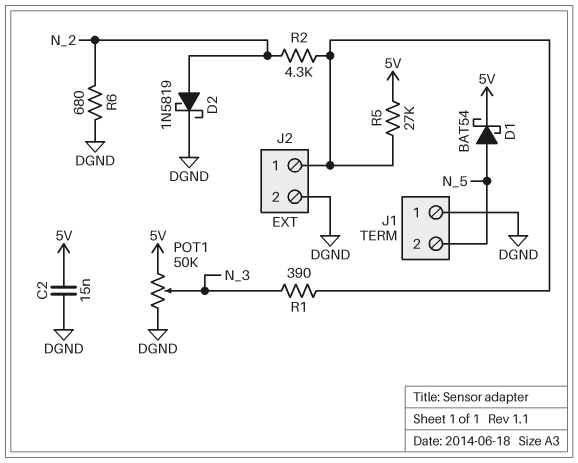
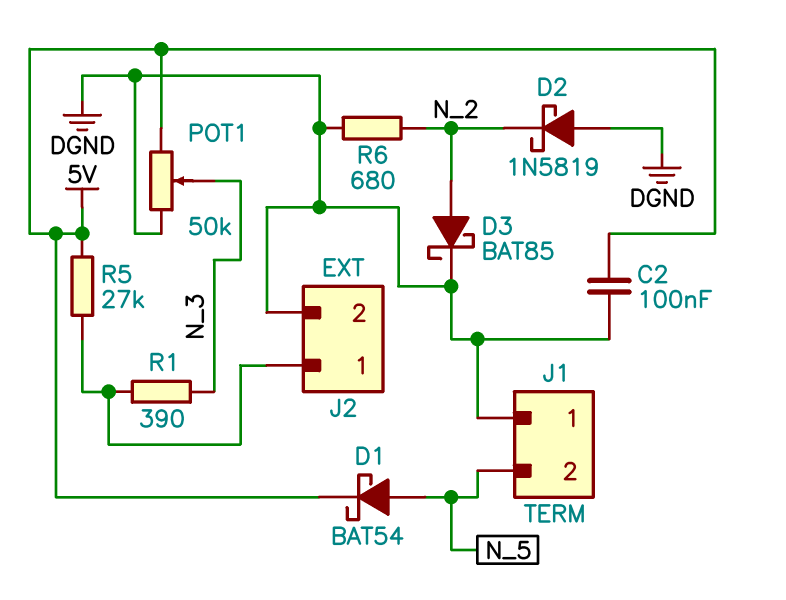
C2: 15nF (5V, DGND) -> 100nF (5V, DGND)
D2: schottky 1N5819 (A N_2, K DGND) -> schottky 1N5819 (A DGND, K N_2)
D3: none -> schottky BAT85 (A N_2, K DGND)
R2: 4.3k (J2/1, N_2) -> none

